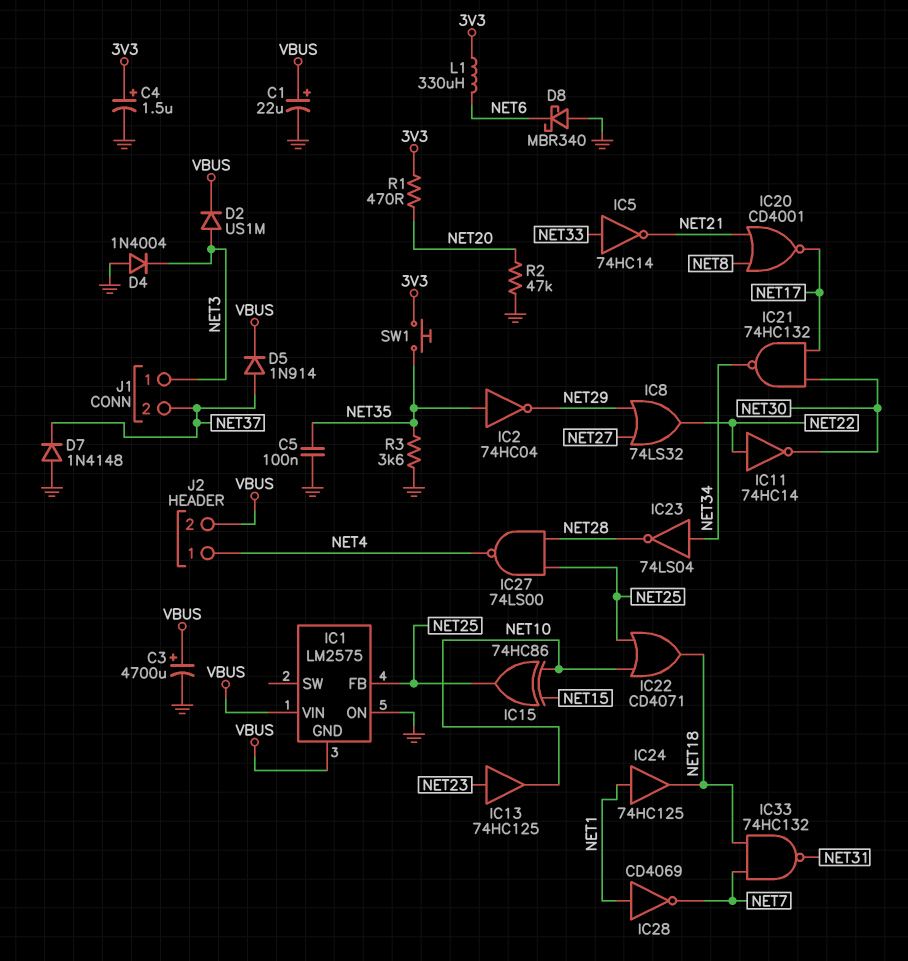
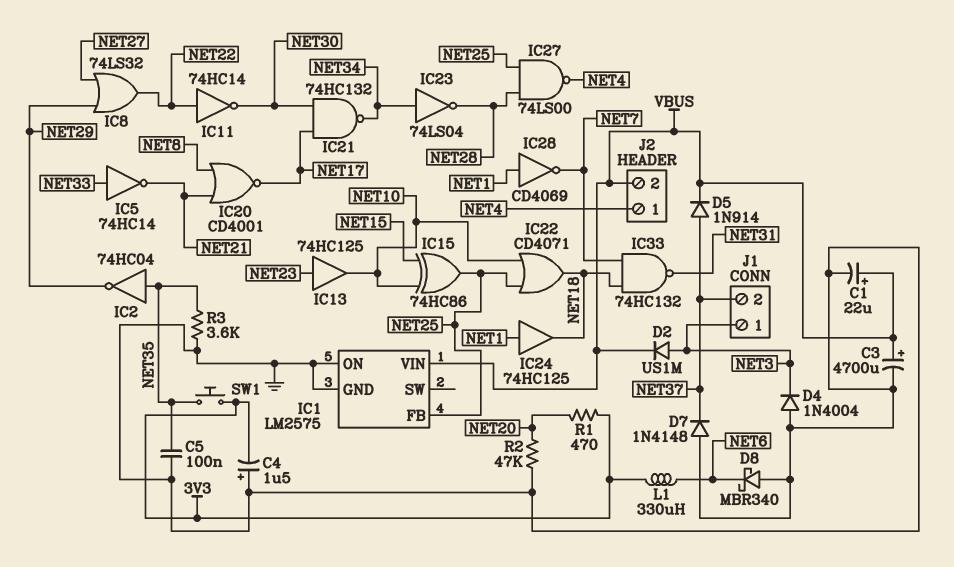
C4: 1.5uF (plus 3V3, minus GND) -> 1.5uF (plus GND, minus 3V3)
IC1 pin GND: VBUS -> GND

